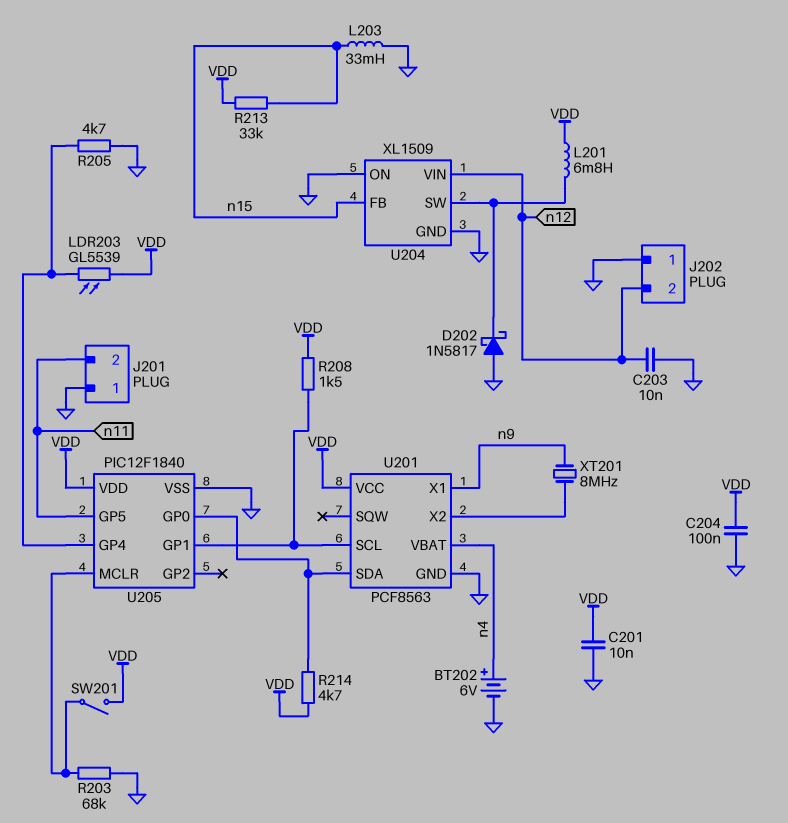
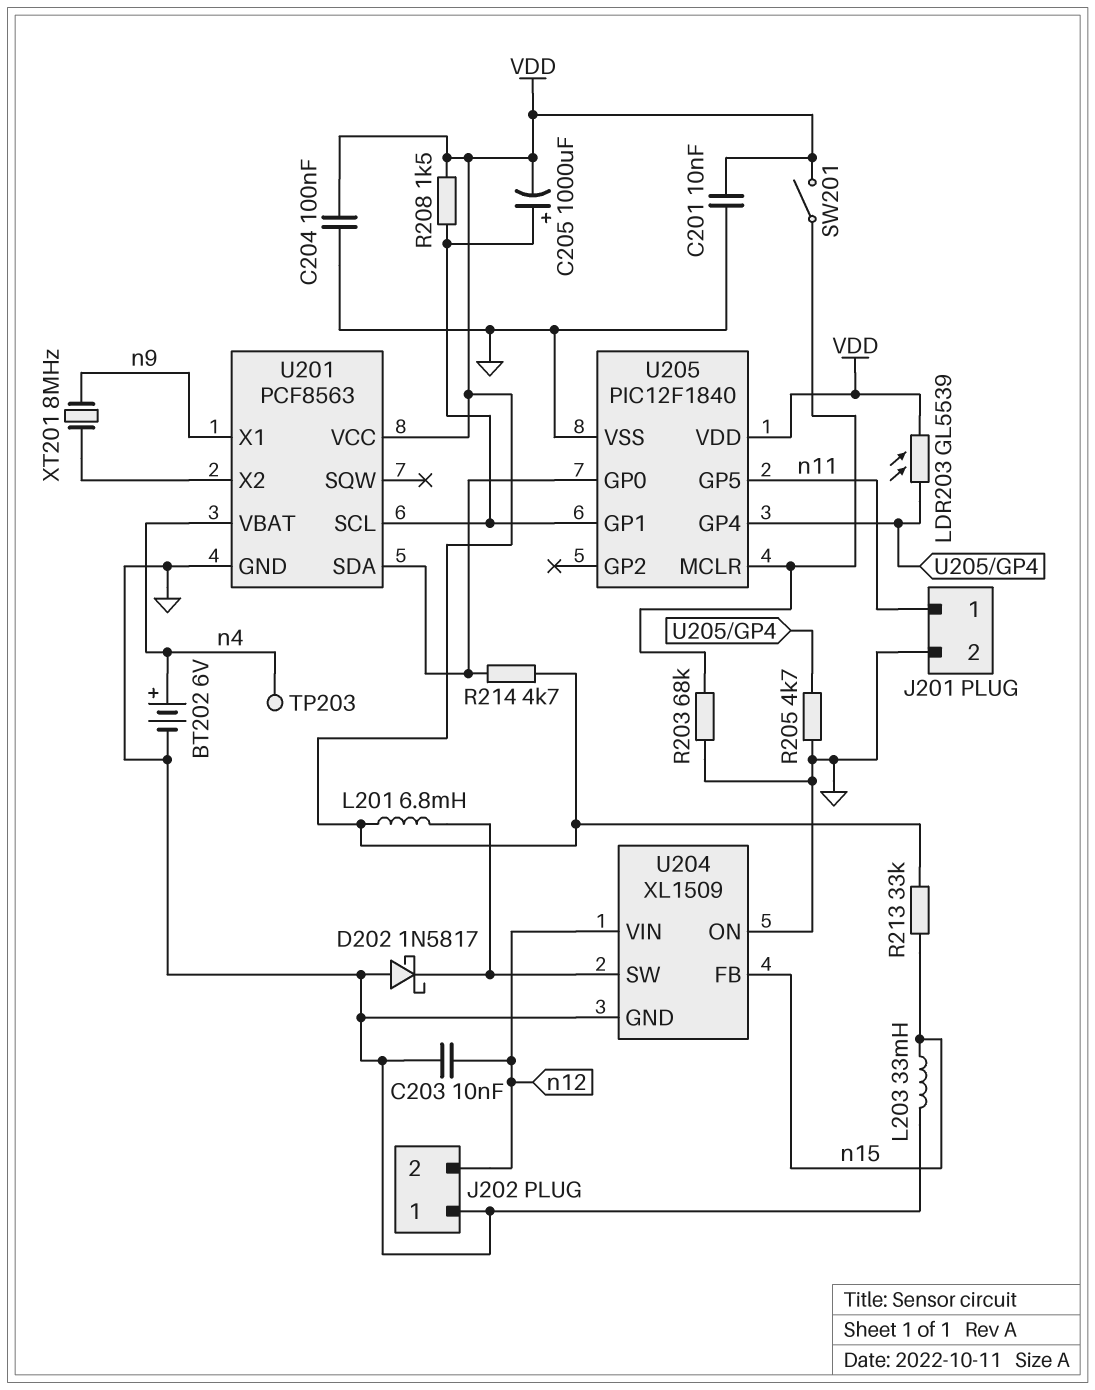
C205: none -> 1000uF (plus U201/SCL, minus VDD)
J201 pin 1: GND -> n11
J201 pin 2: n11 -> GND
TP203: none -> test point (n4)

